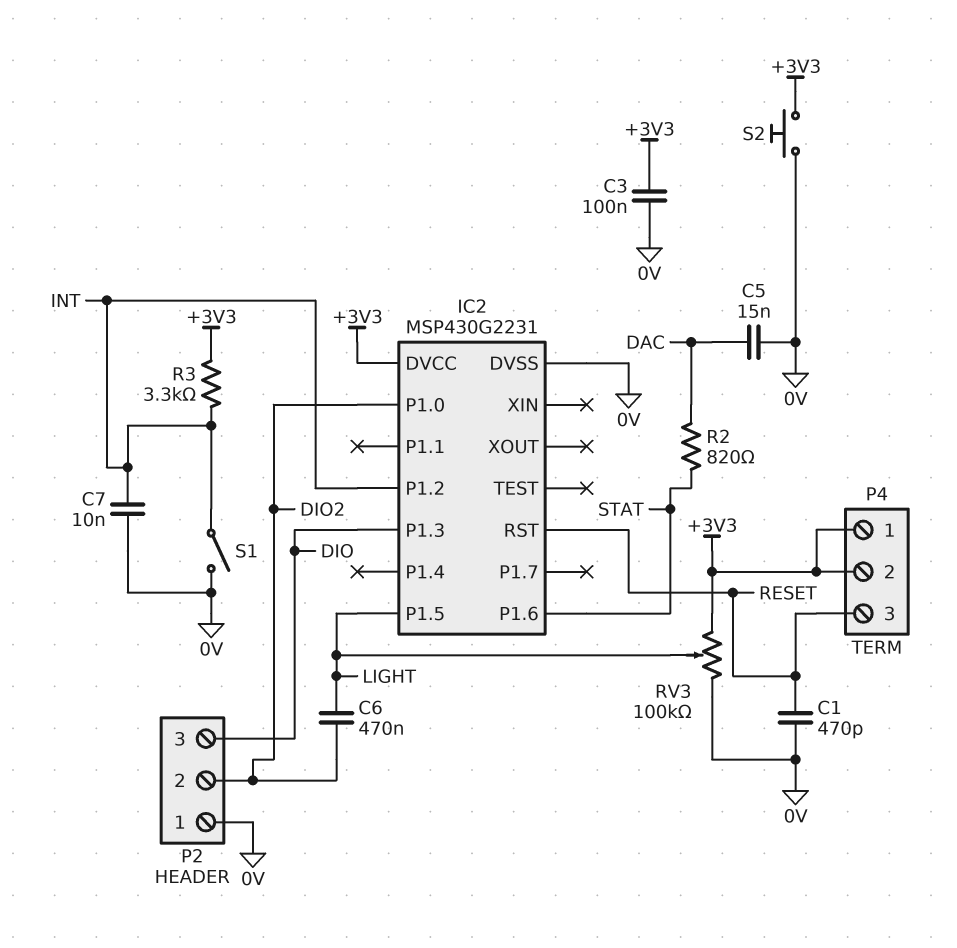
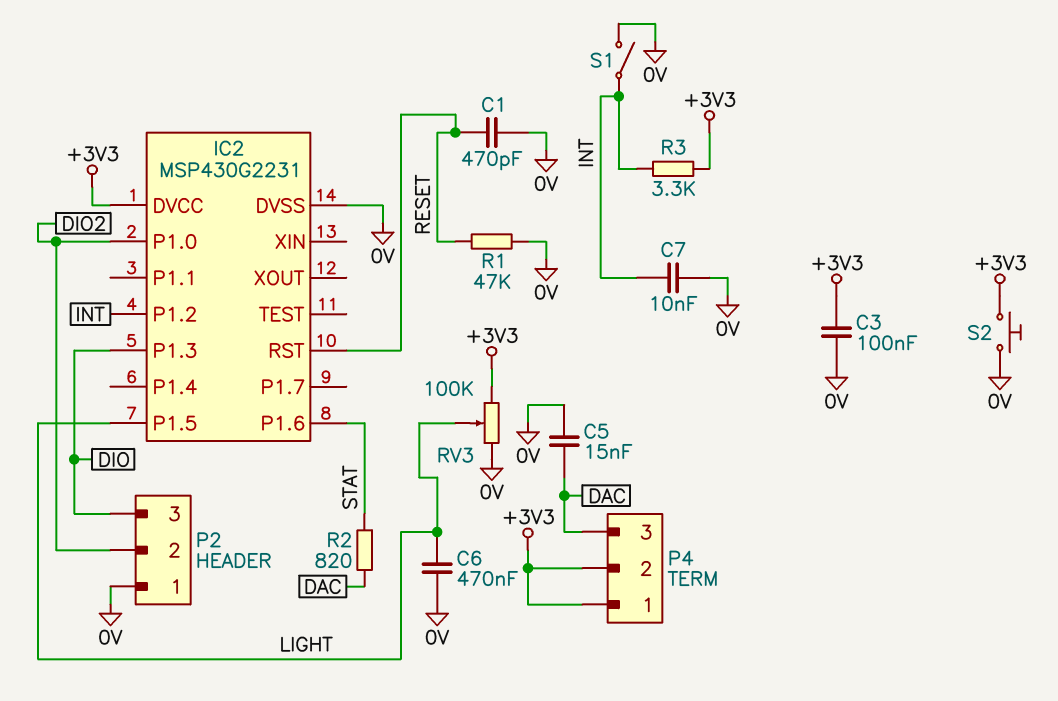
C6: 470nF (DIO2, LIGHT) -> 470nF (0V, LIGHT)
P4 pin 3: RESET -> DAC
R1: none -> 47k (0V, RESET)

